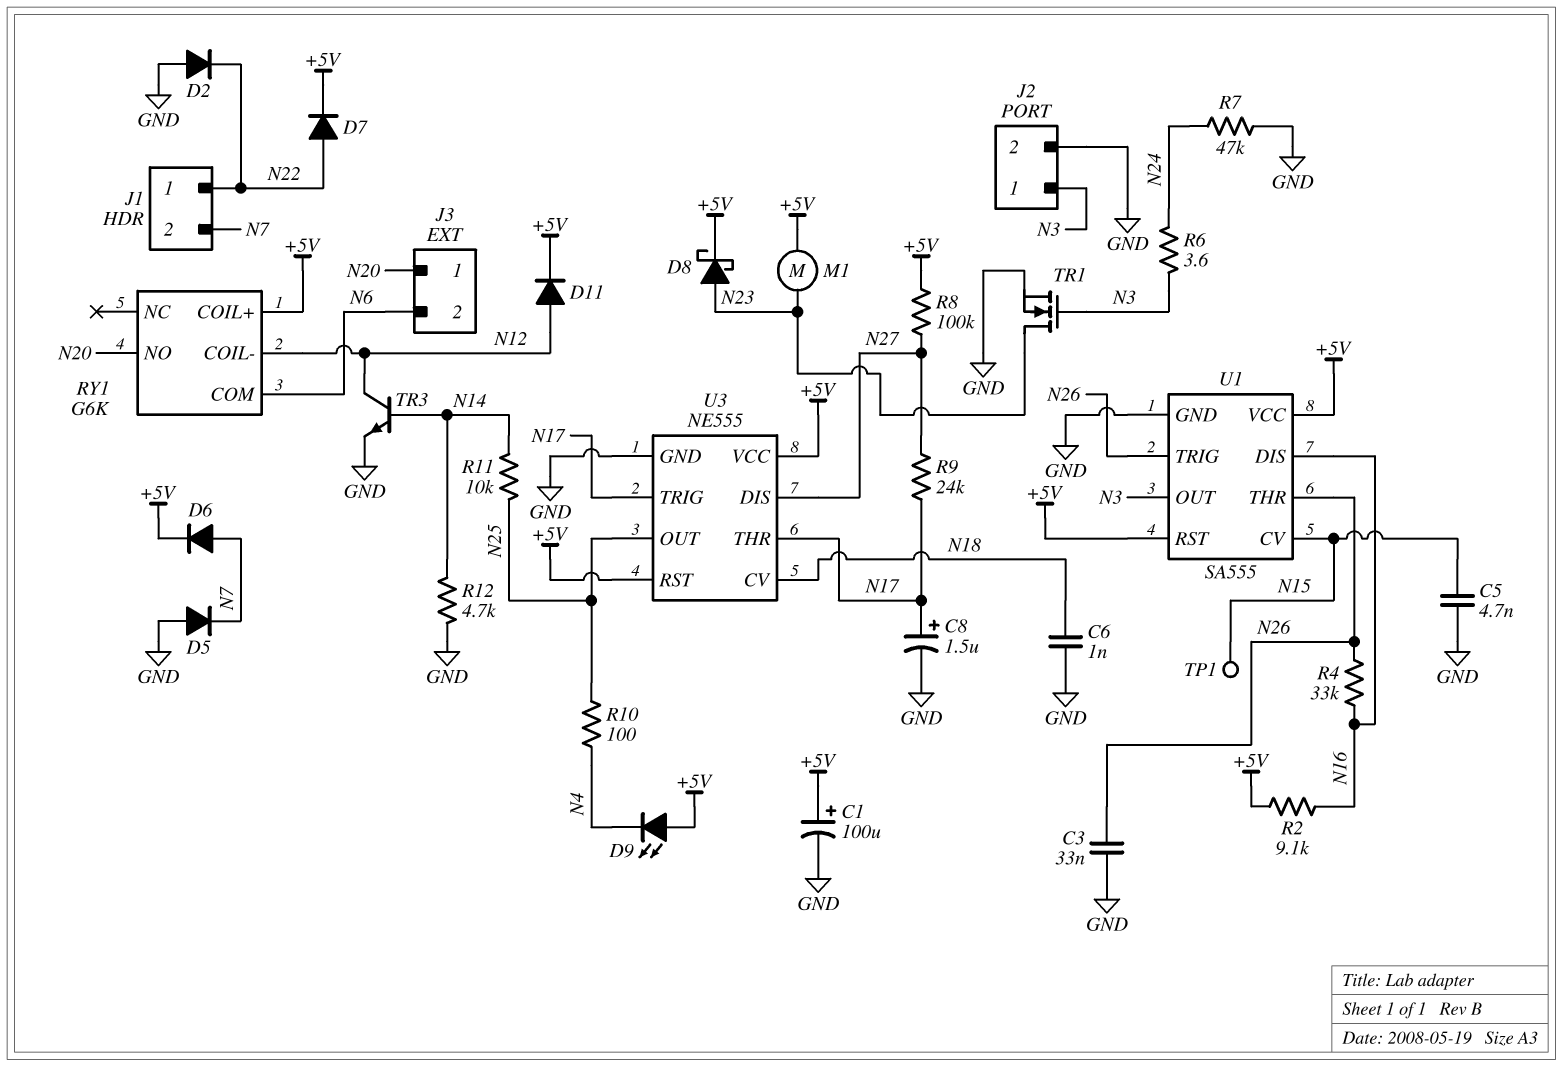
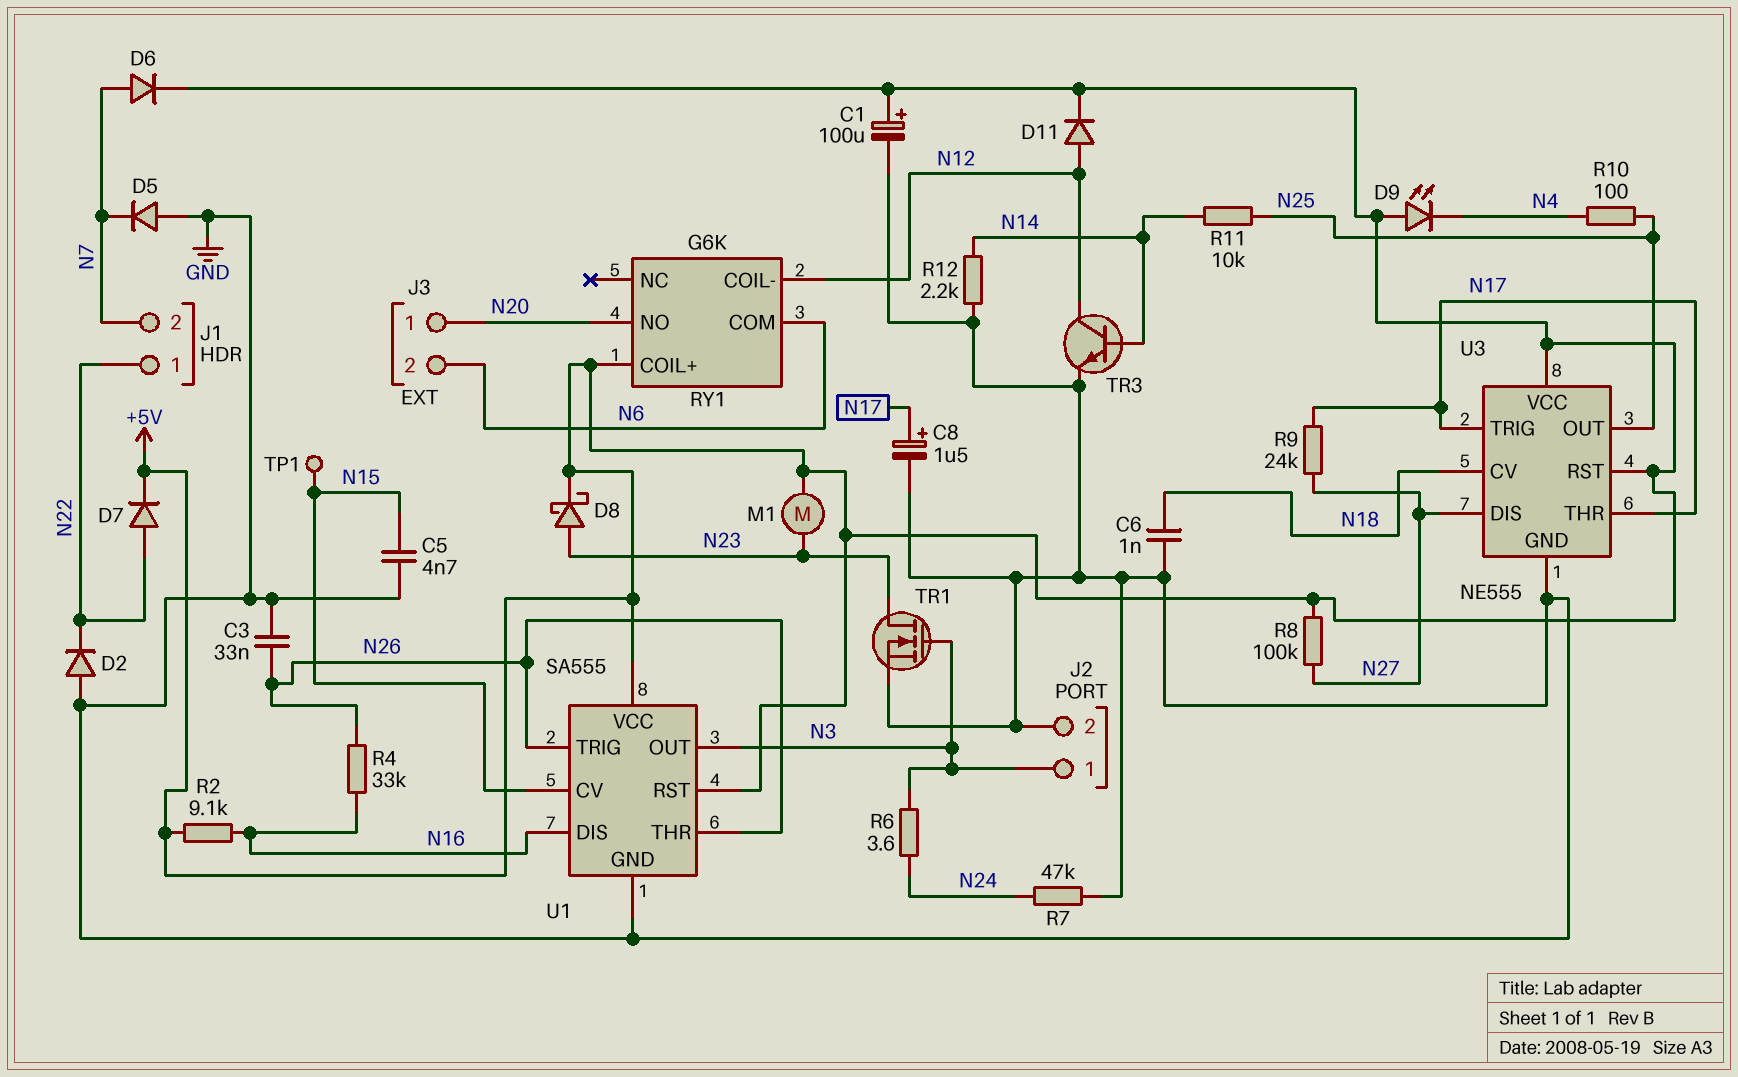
R12: 4.7k (GND, N14) -> 2.2k (GND, N14)

